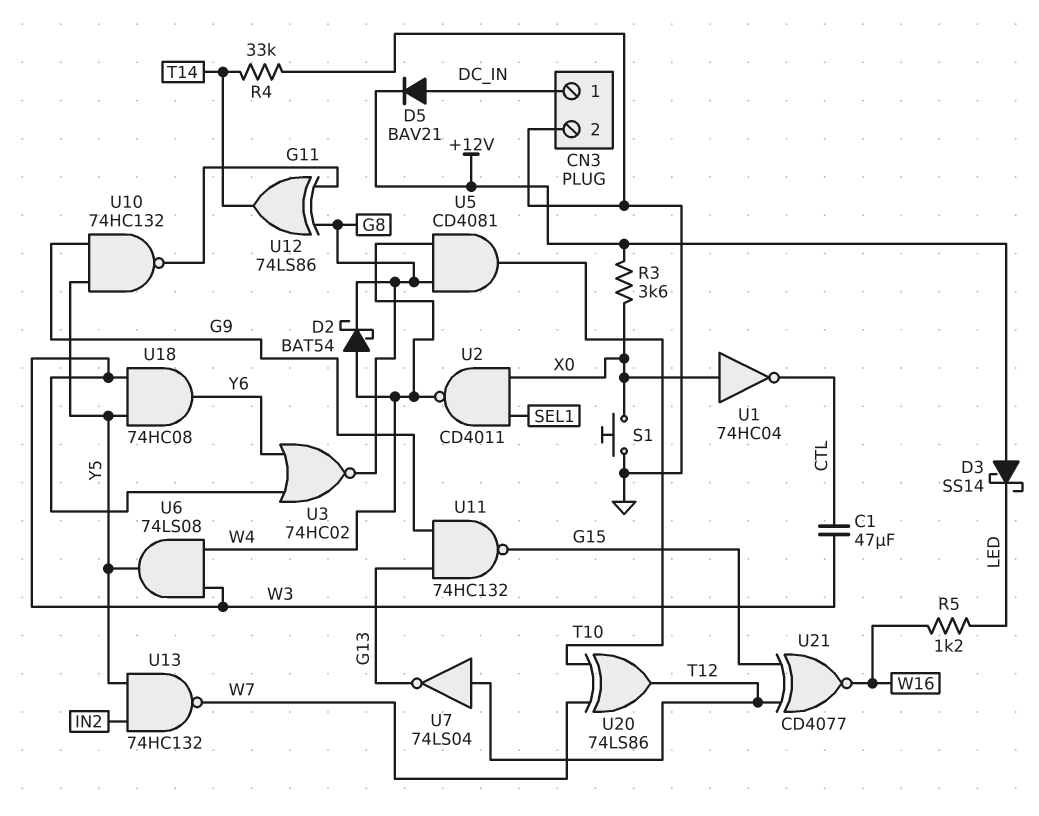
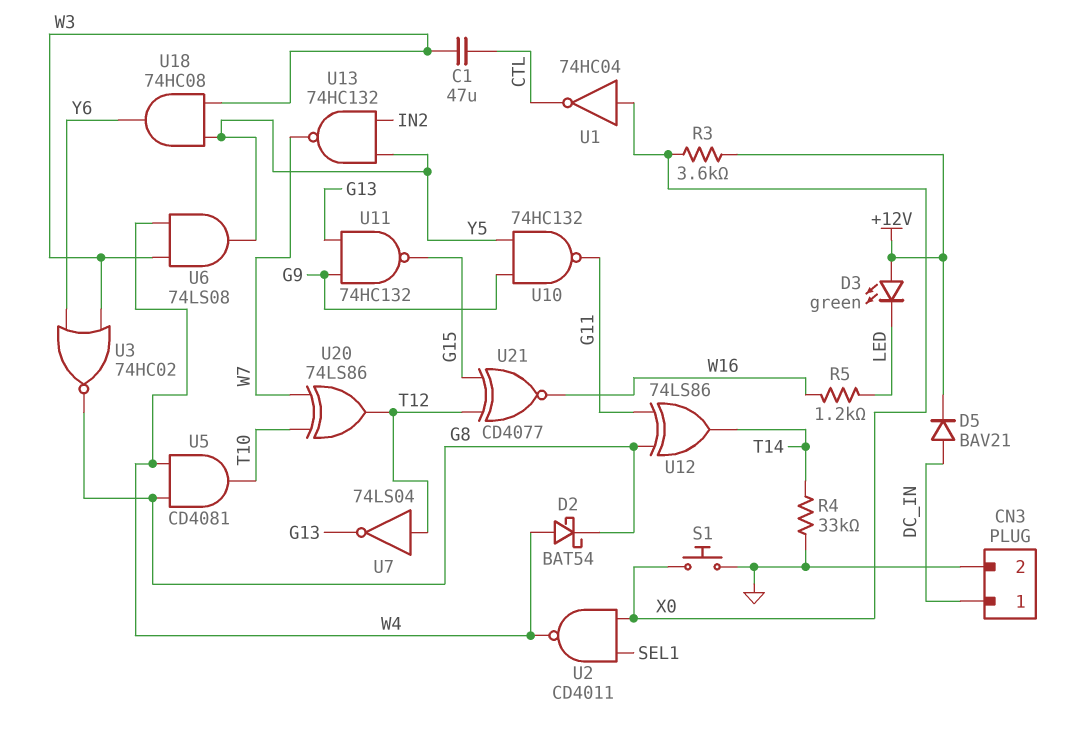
D3: schottky SS14 (A +12V, K LED) -> LED green (A +12V, K LED)

